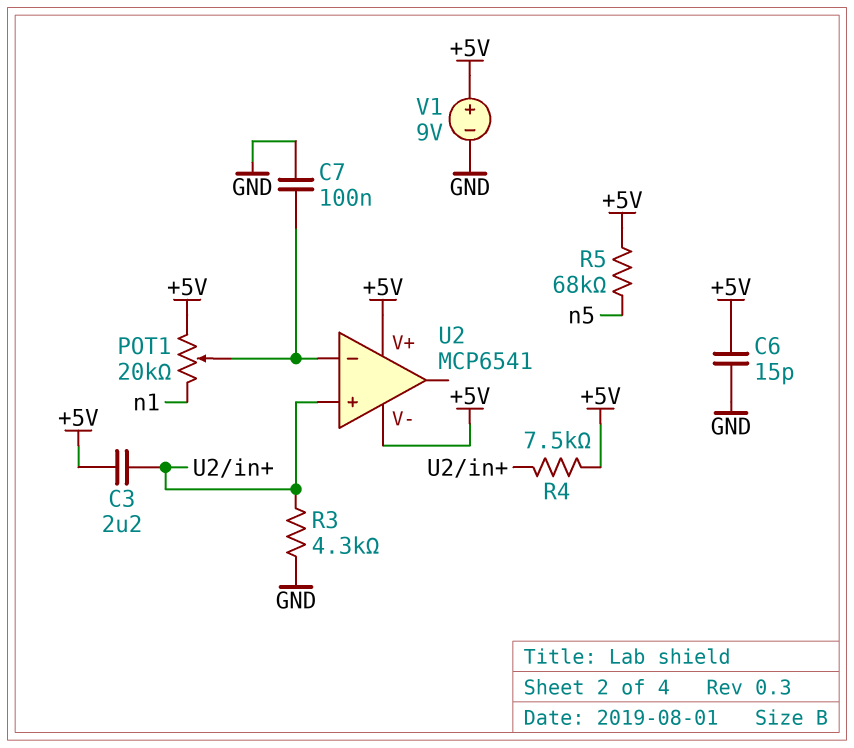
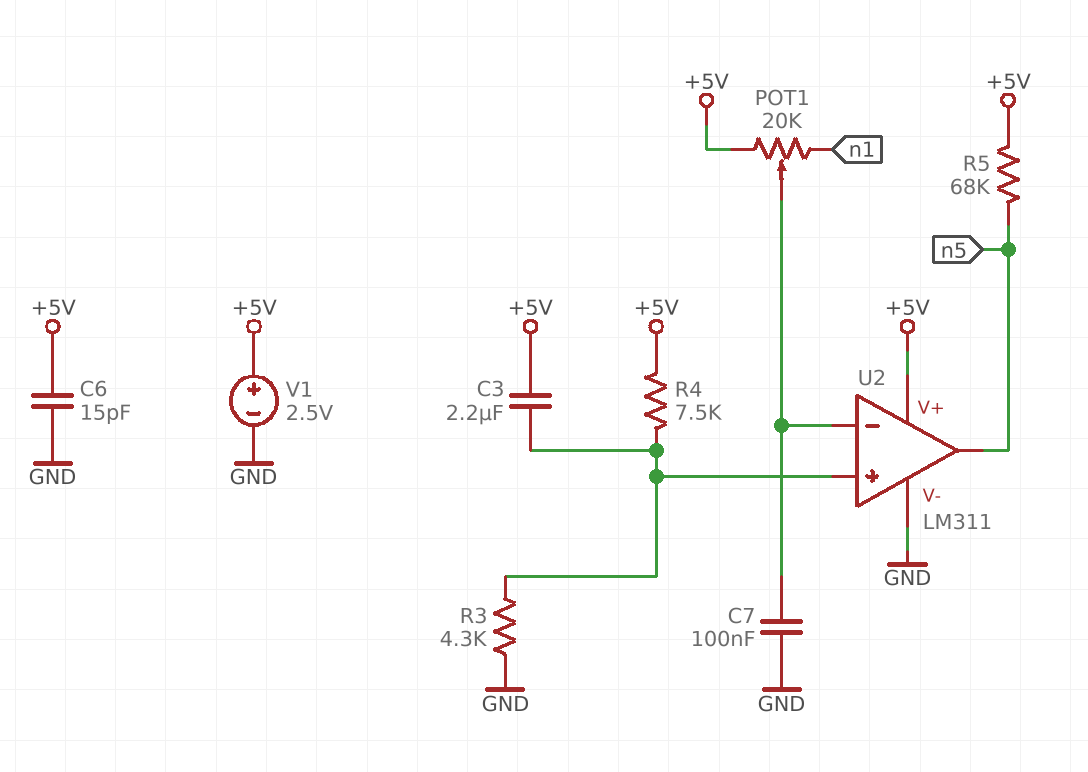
U2: MCP6541 -> LM311
U2 pin V-: +5V -> GND
U2 pin out: none -> n5
V1: 9V (plus +5V, minus GND) -> 2.5V (plus +5V, minus GND)

